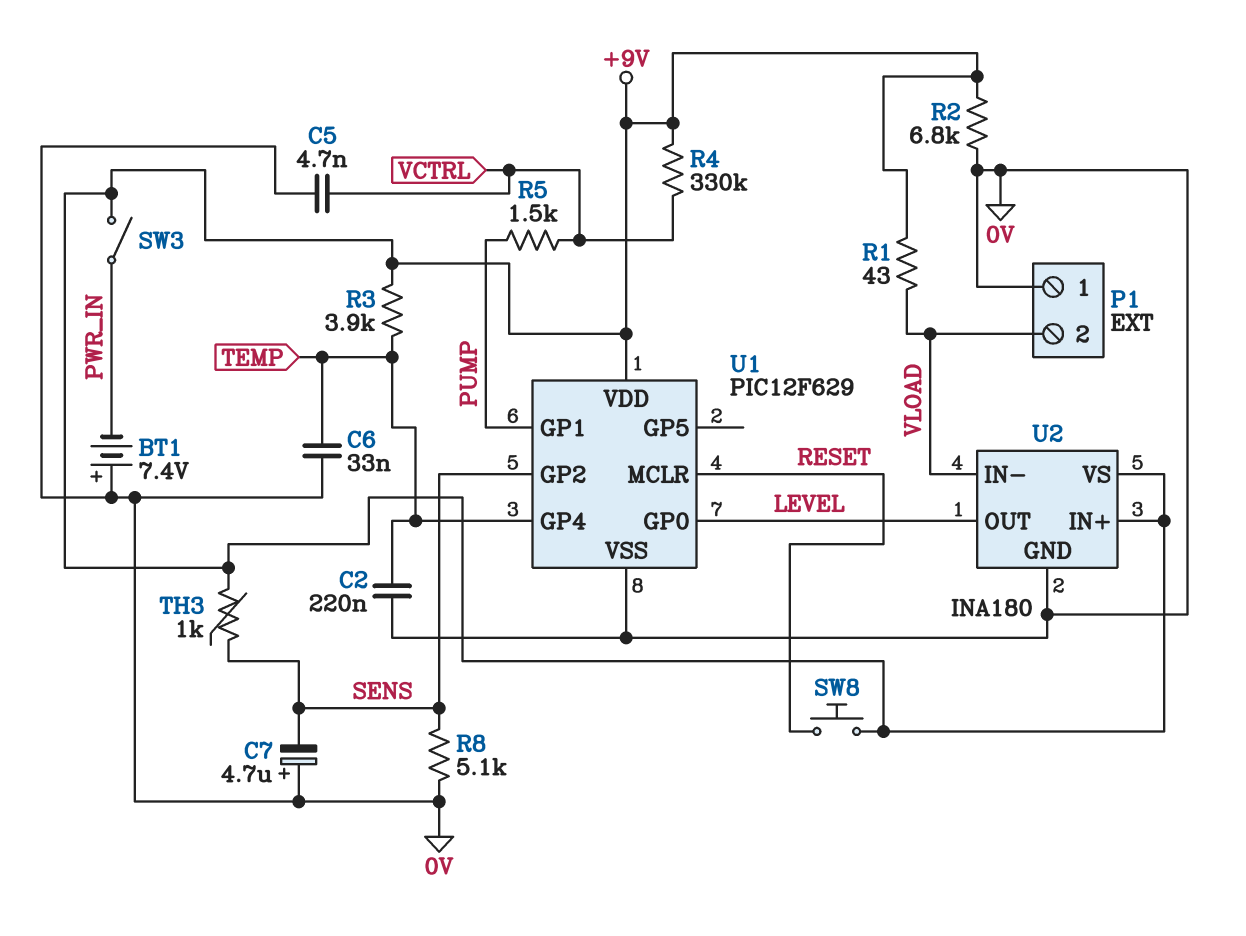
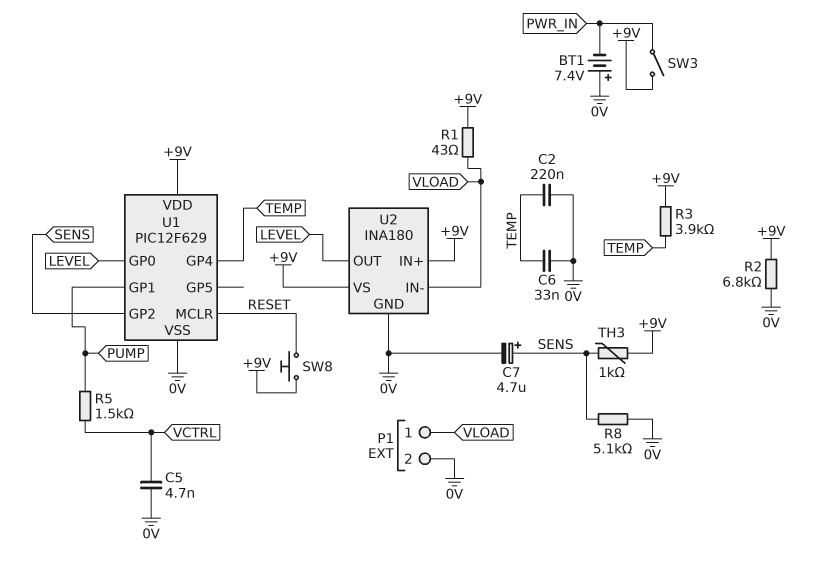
C7: 4.7uF (plus 0V, minus SENS) -> 4.7uF (plus SENS, minus 0V)
P1 pin 1: 0V -> VLOAD
P1 pin 2: VLOAD -> 0V
R4: 330k (+9V, VCTRL) -> none

